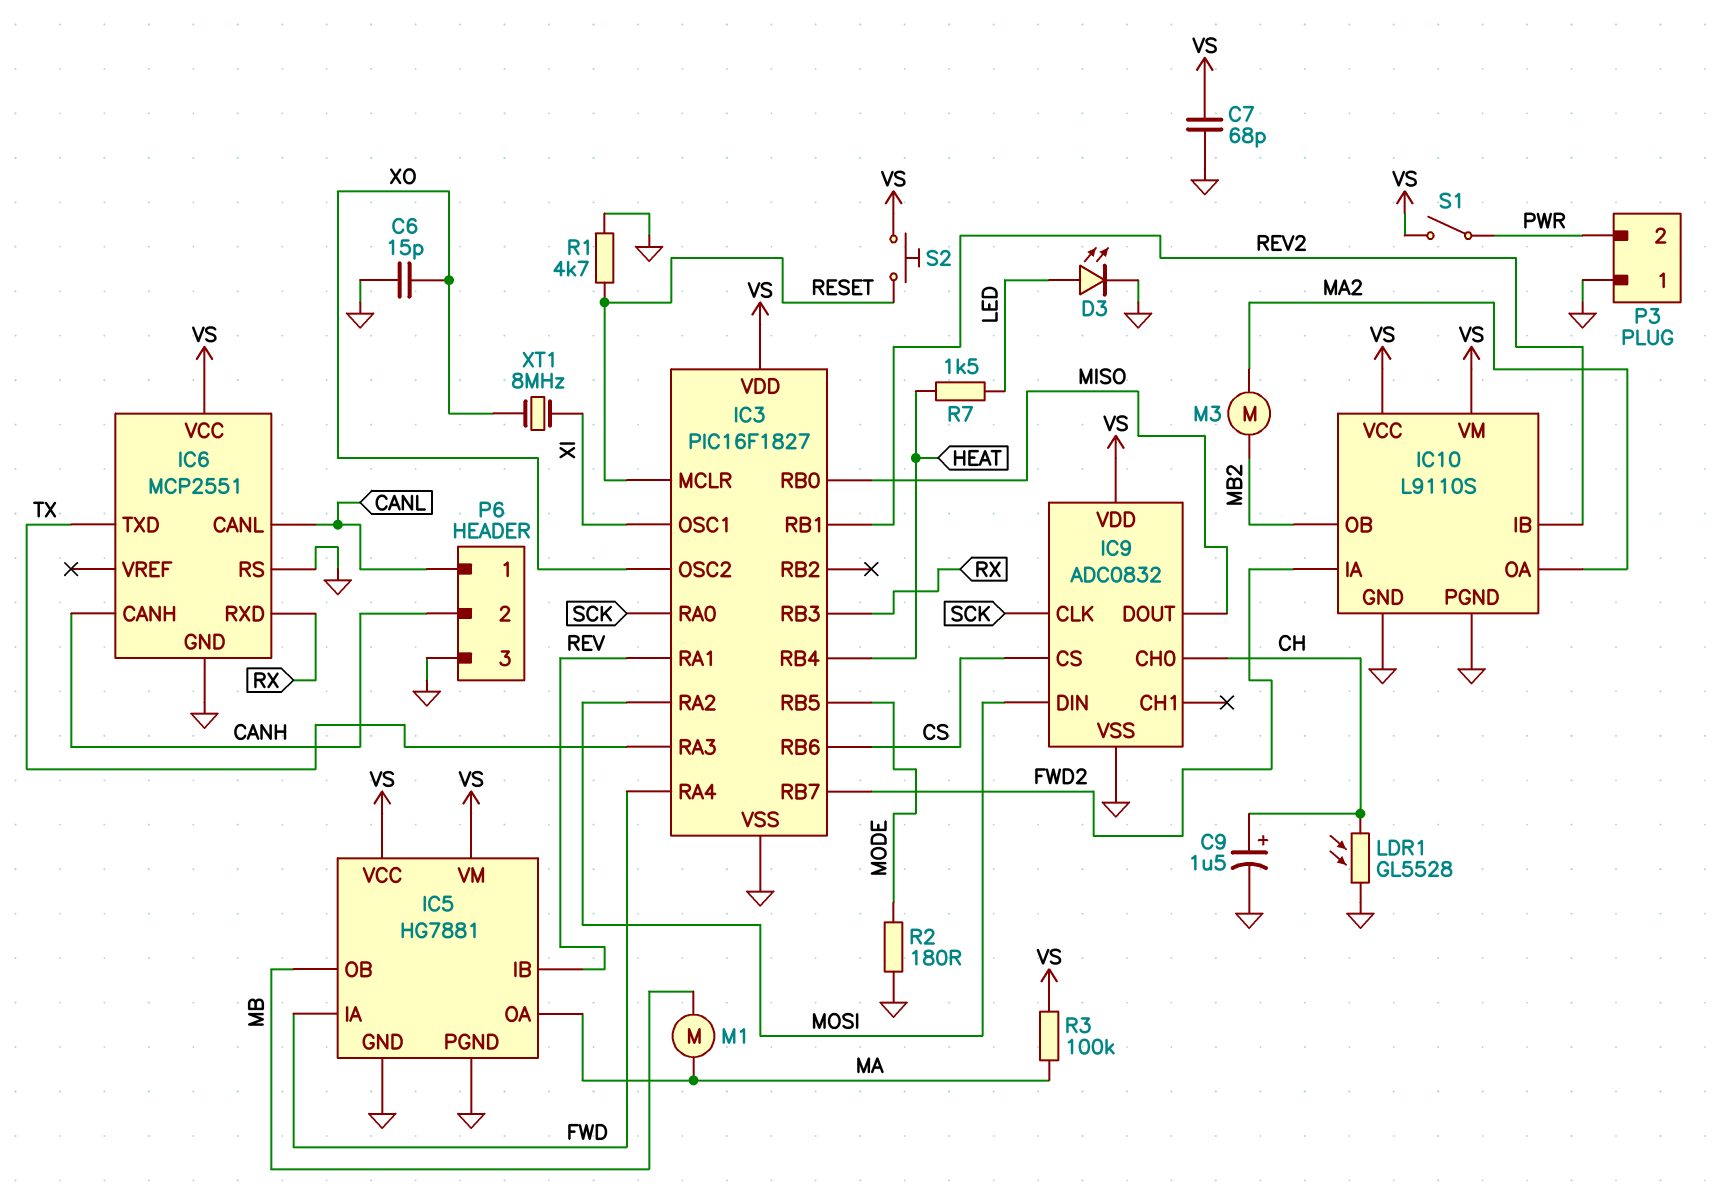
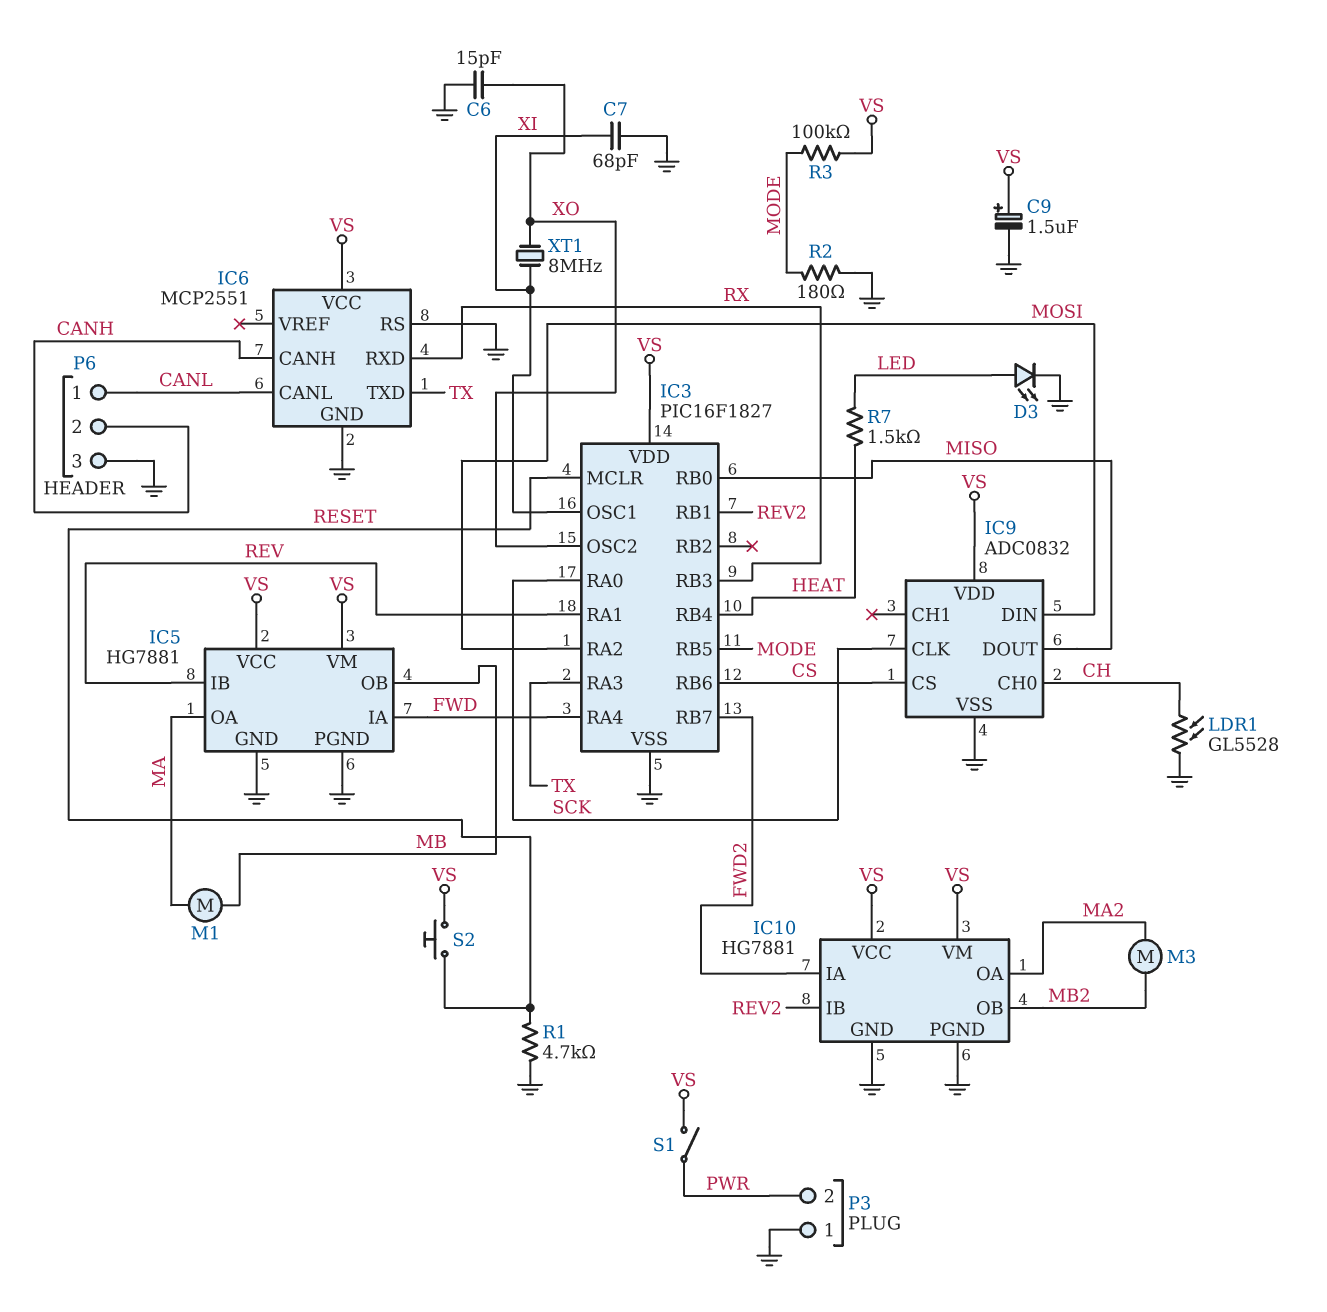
C7: 68pF (GND, VS) -> 68pF (GND, XI)
C9: 1.5uF (plus CH, minus GND) -> 1.5uF (plus VS, minus GND)
IC10: L9110S -> HG7881
R3: 100k (MA, VS) -> 100k (MODE, VS)

